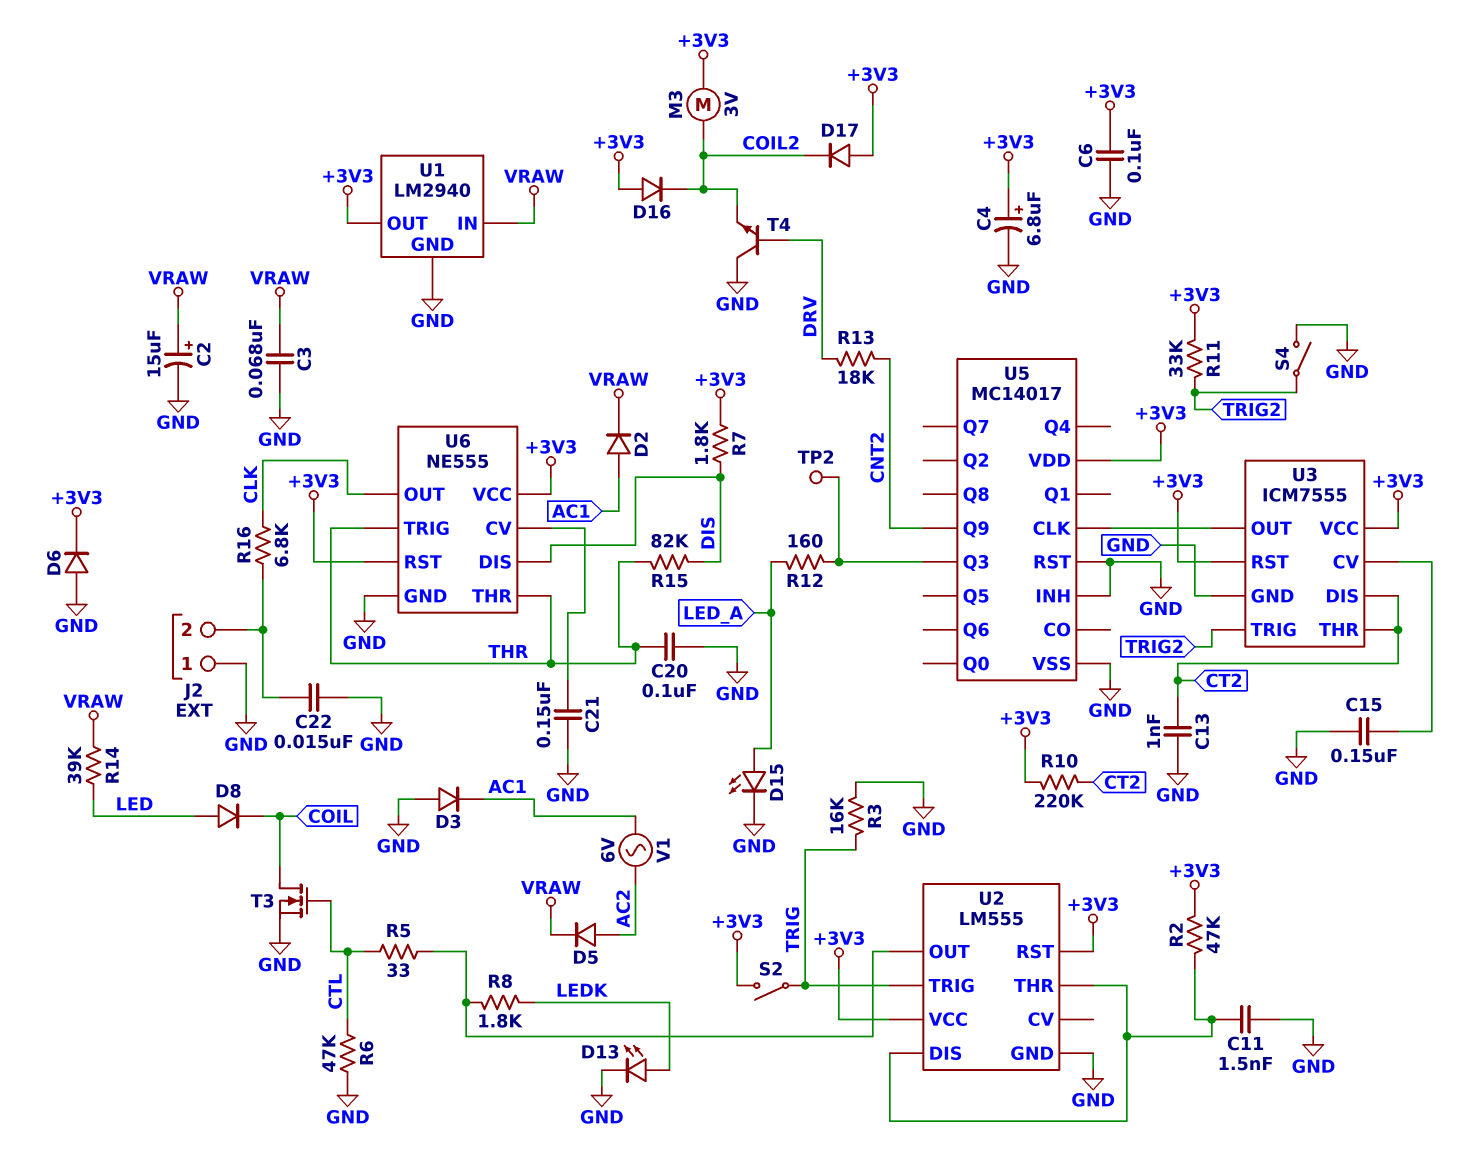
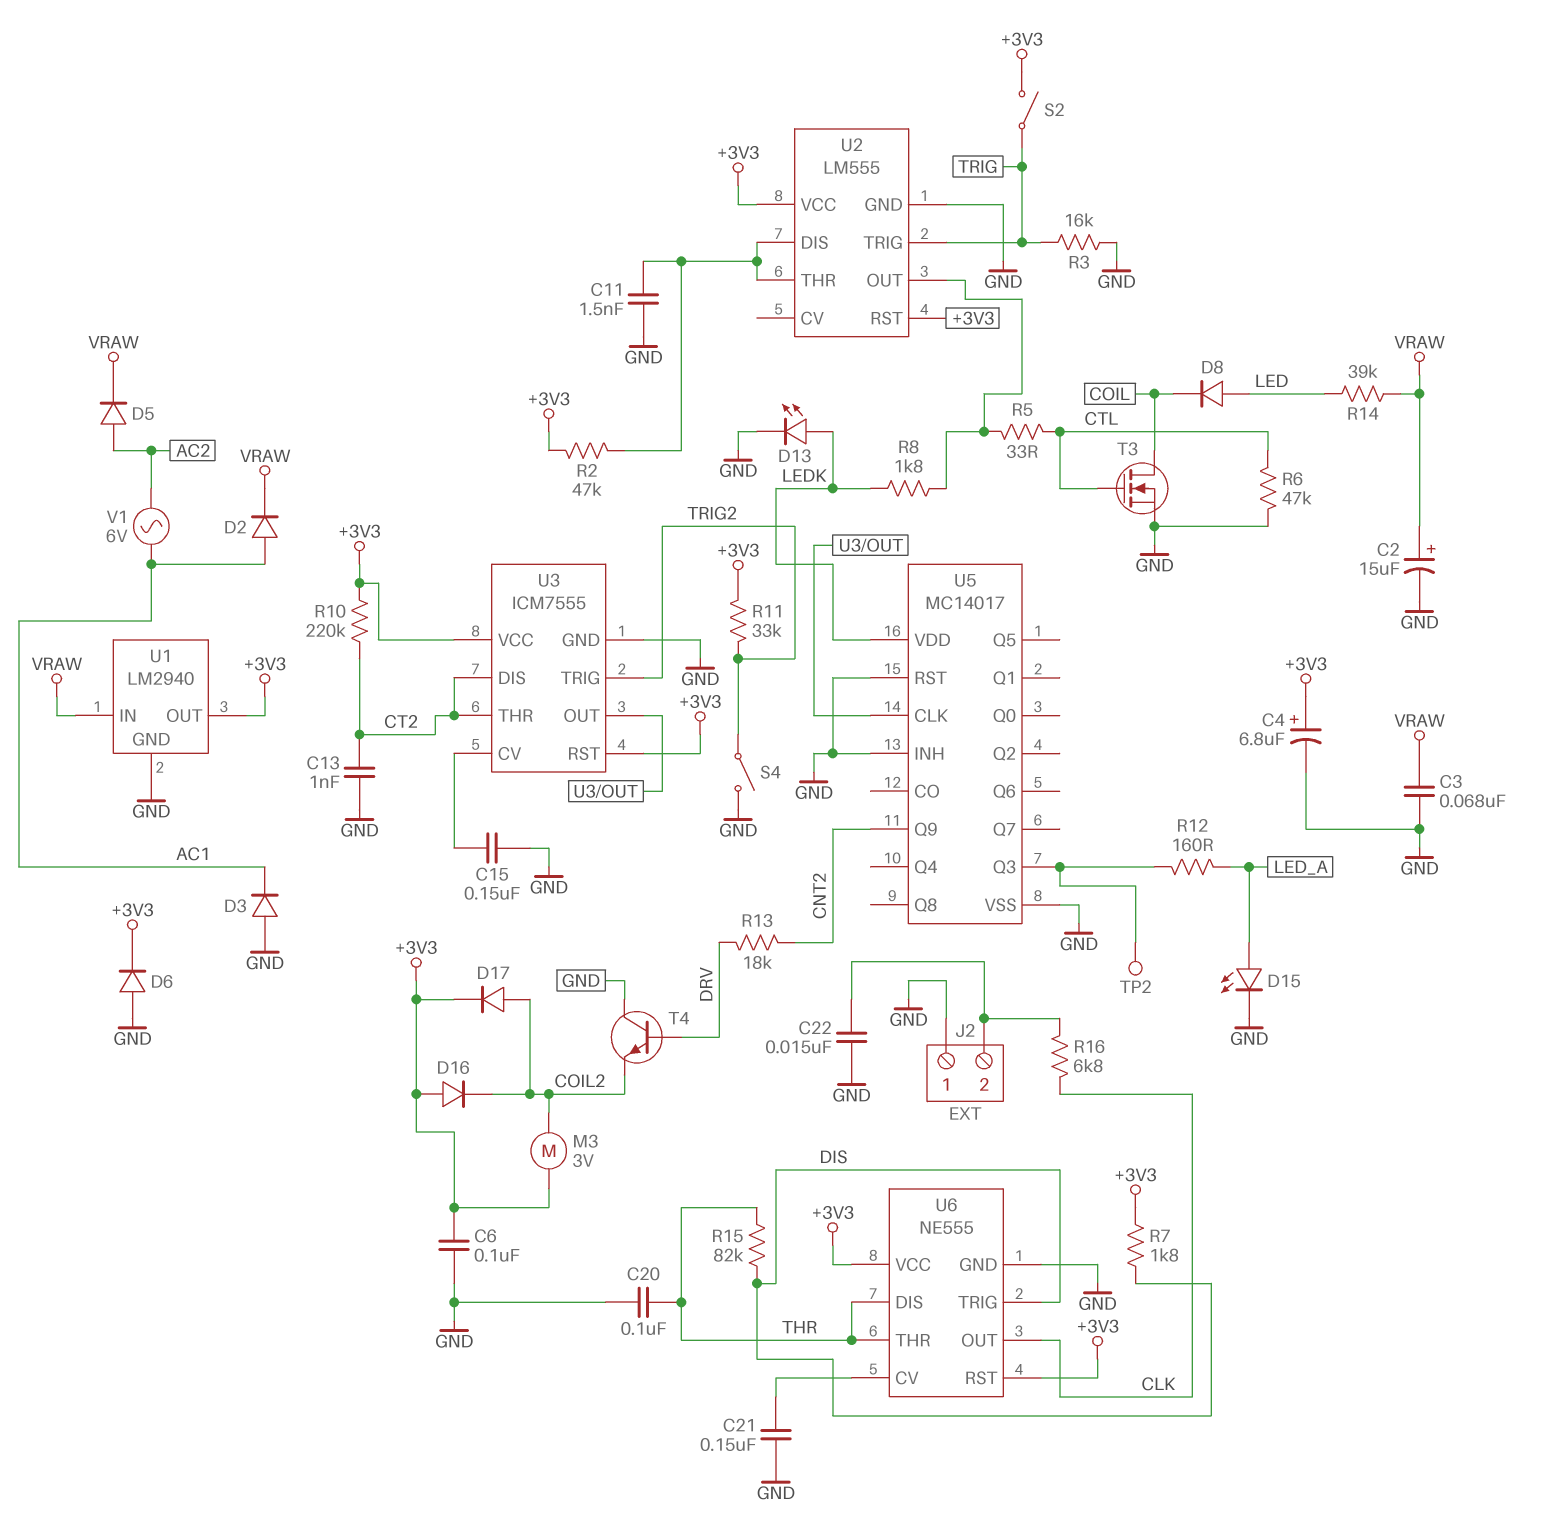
D17: diode (A +3V3, K COIL2) -> diode (A COIL2, K +3V3)
U5 pin VDD: +3V3 -> LEDK
U6 pin DIS: DIS -> THR
U6 pin TRIG: THR -> DIS

